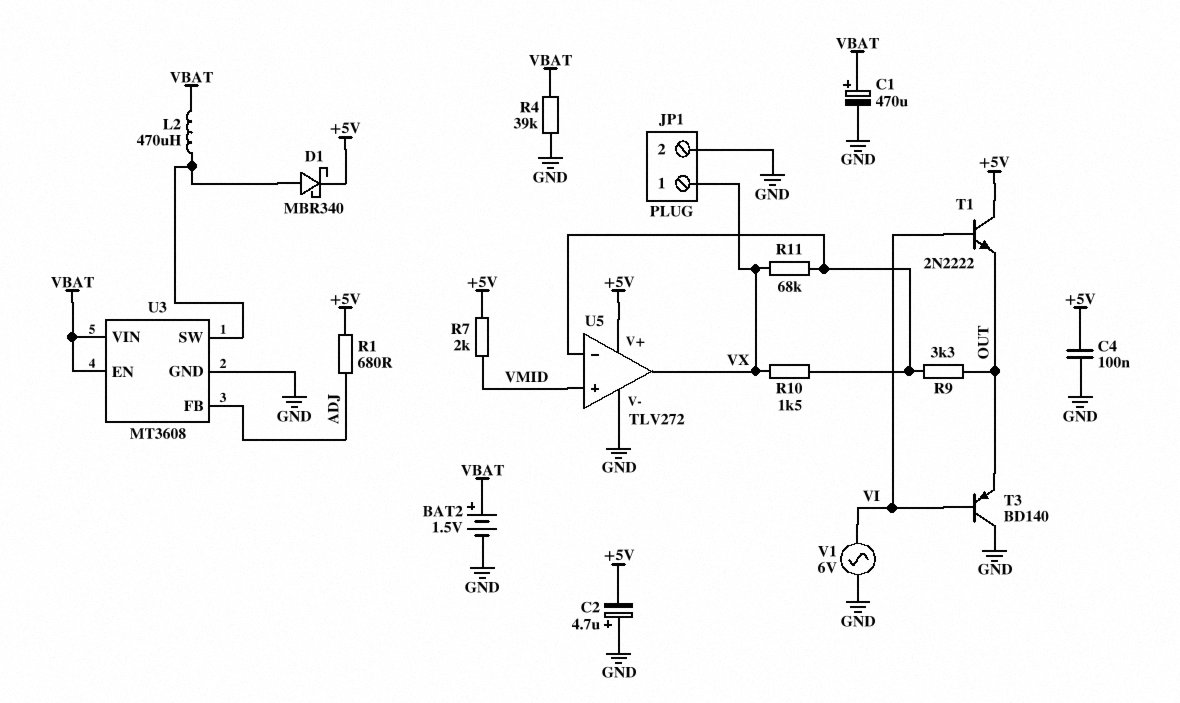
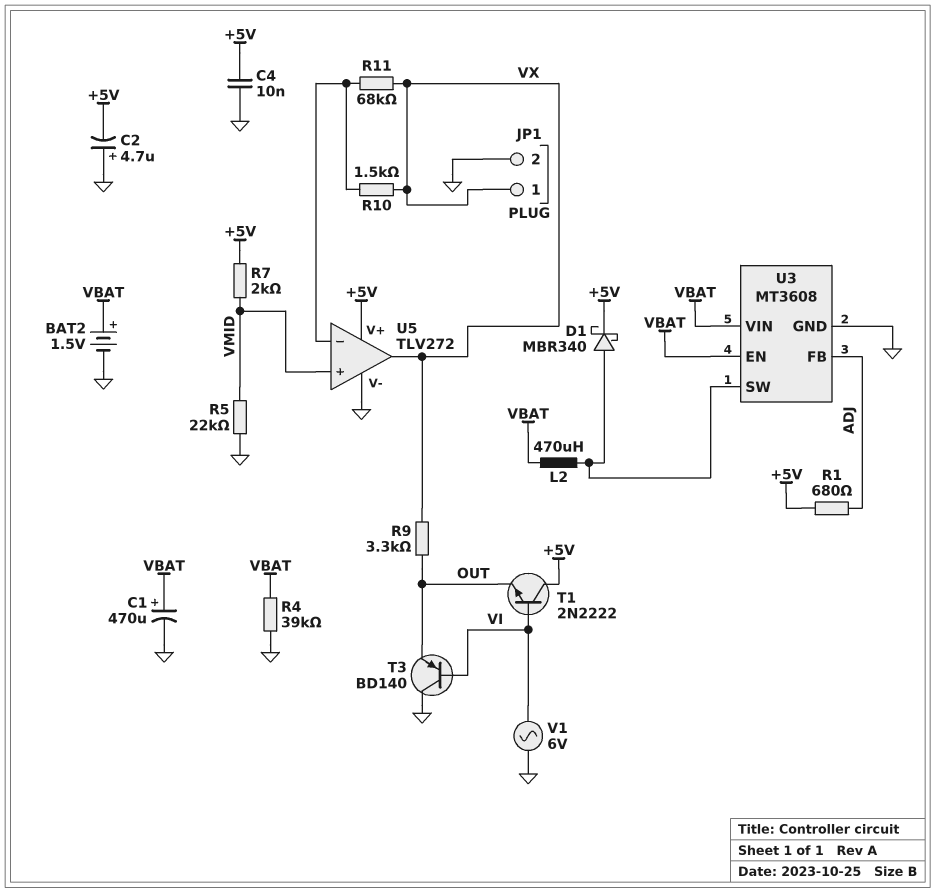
C4: 100nF (+5V, GND) -> 10nF (+5V, GND)
R5: none -> 22k (GND, VMID)
R9: 3.3k (OUT, U5/in-) -> 3.3k (OUT, VX)

